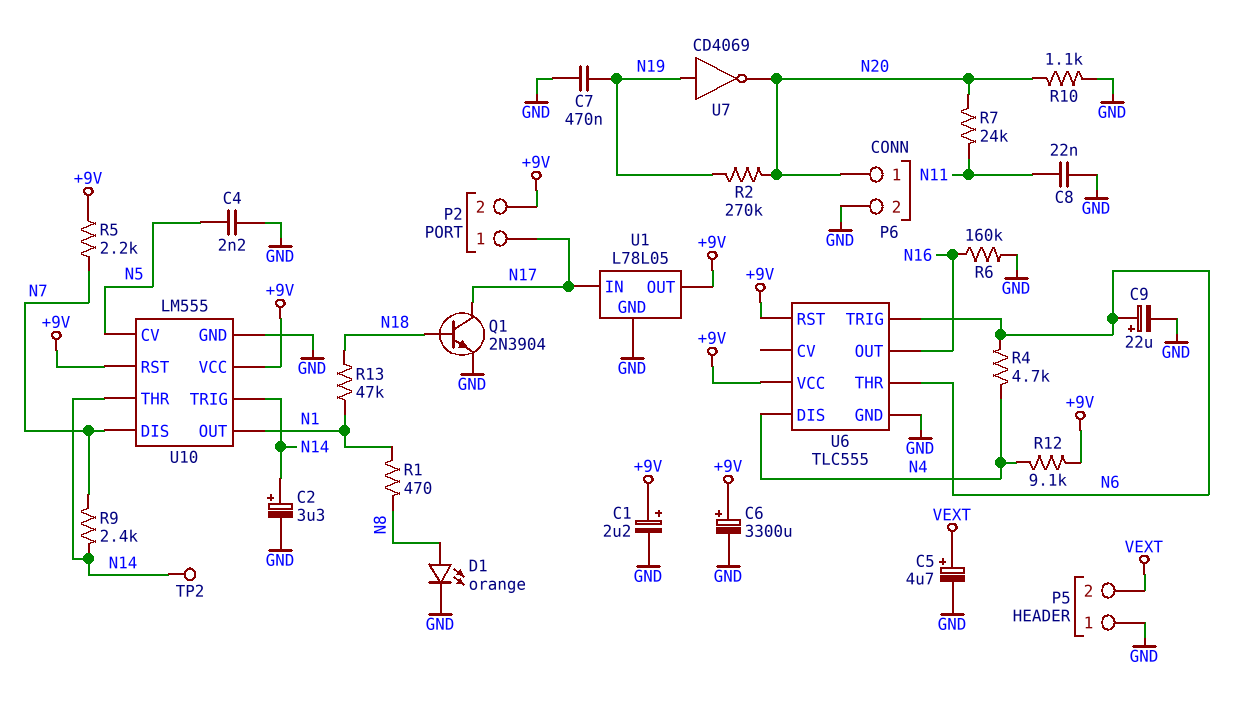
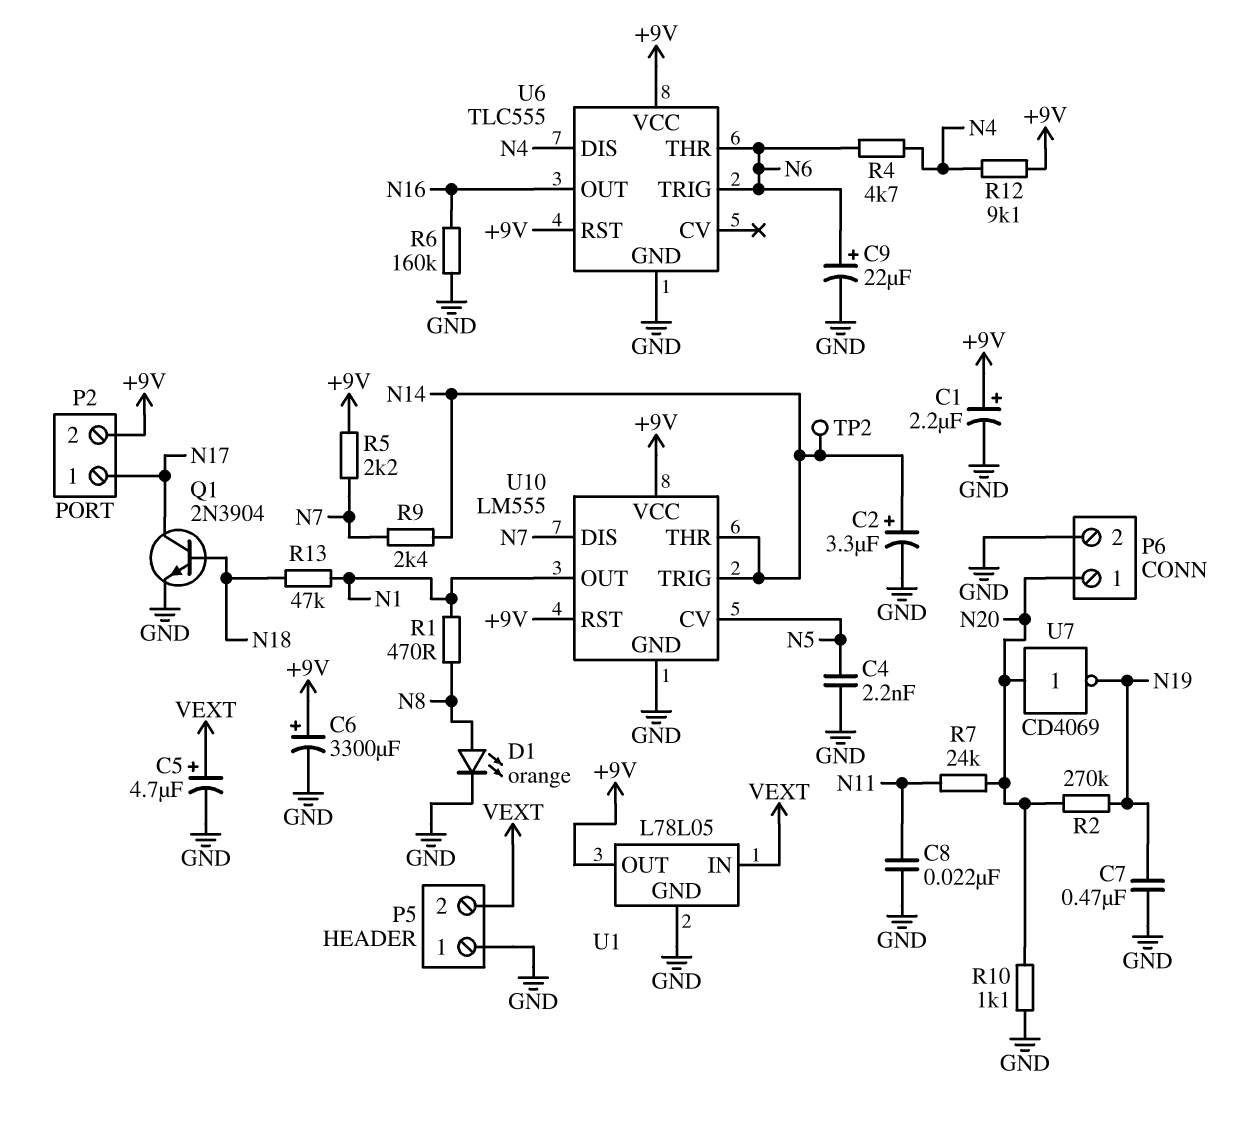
U1 pin IN: N17 -> VEXT
U7: NOT CD4069 (in N19, out N20) -> NOT CD4069 (in N20, out N19)

